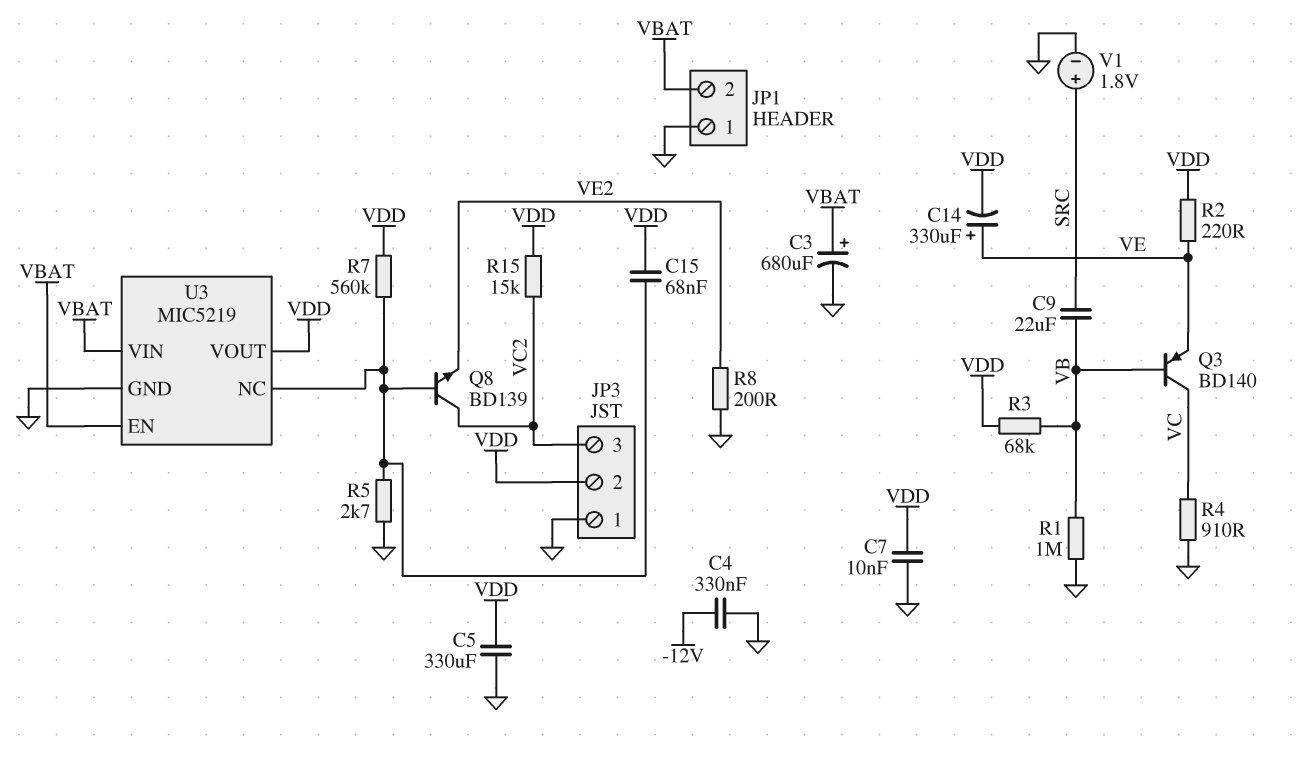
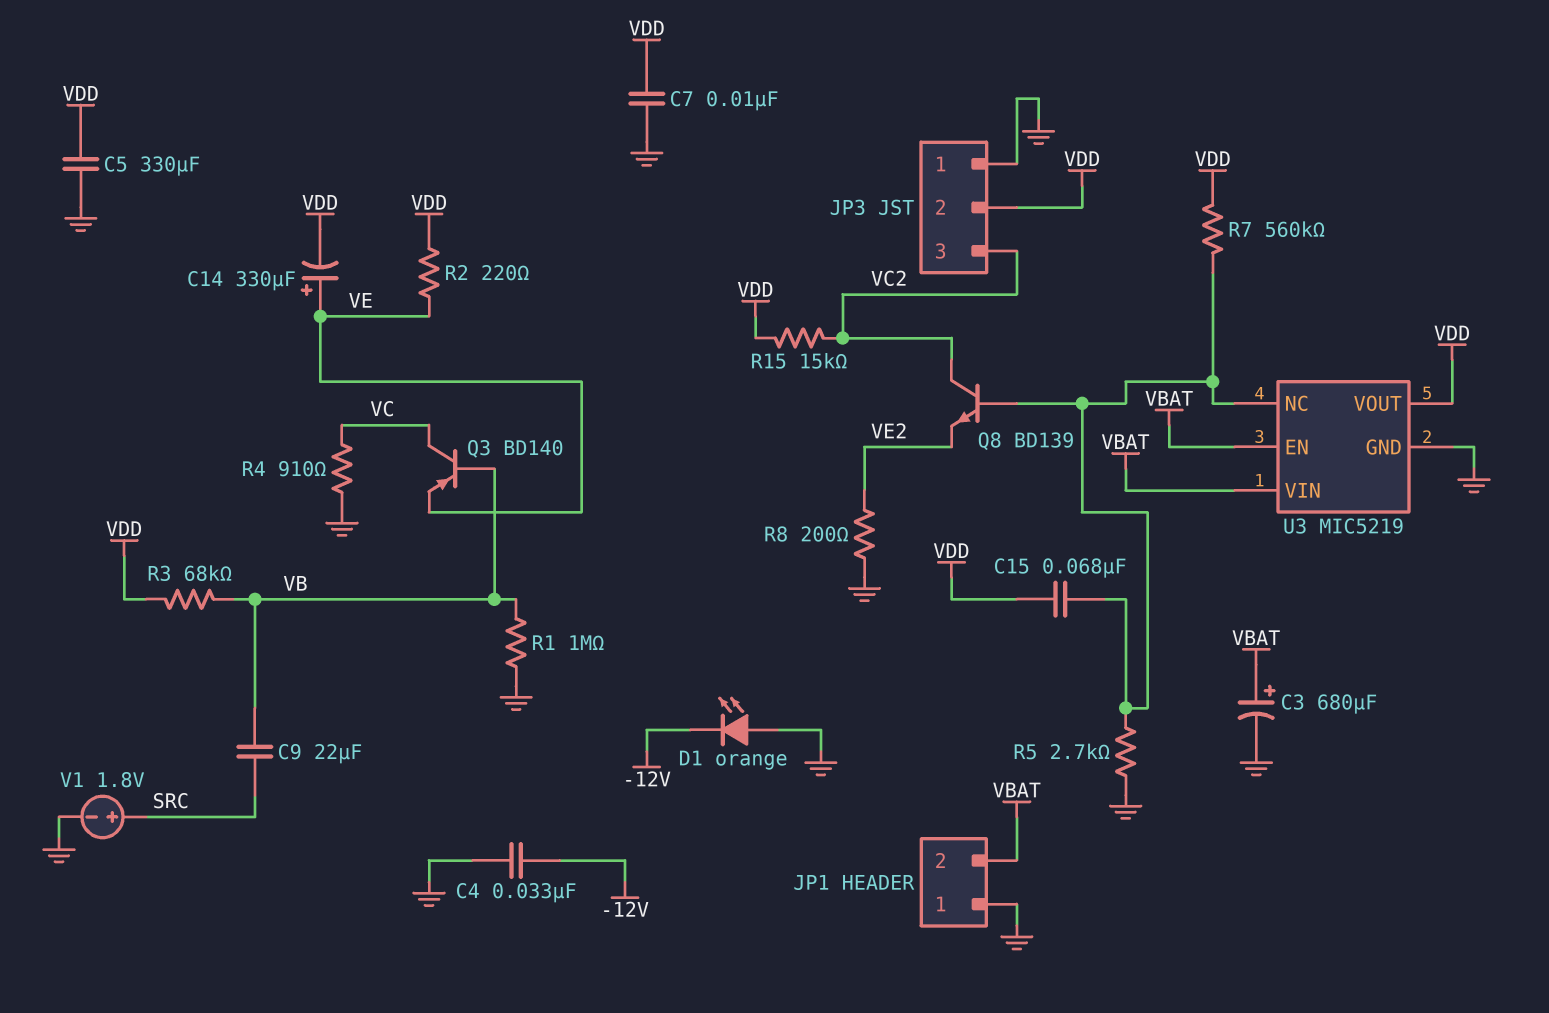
C4: 330nF (-12V, GND) -> 33nF (-12V, GND)
D1: none -> LED orange (A GND, K -12V)

